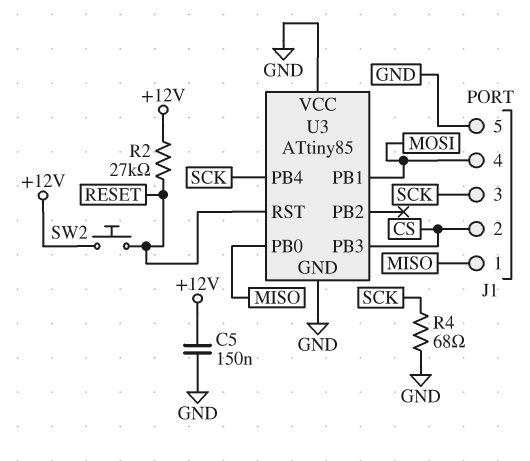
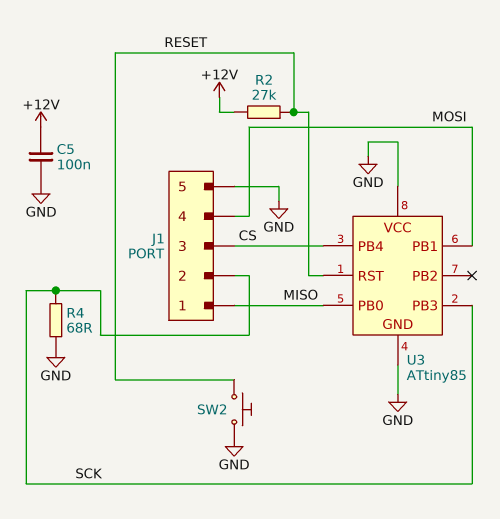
C5: 150nF (+12V, GND) -> 100nF (+12V, GND)
J1 pin 2: CS -> SCK
J1 pin 3: SCK -> CS
SW2: button (+12V, RESET) -> button (GND, RESET)
U3 pin PB3: CS -> SCK
U3 pin PB4: SCK -> CS

